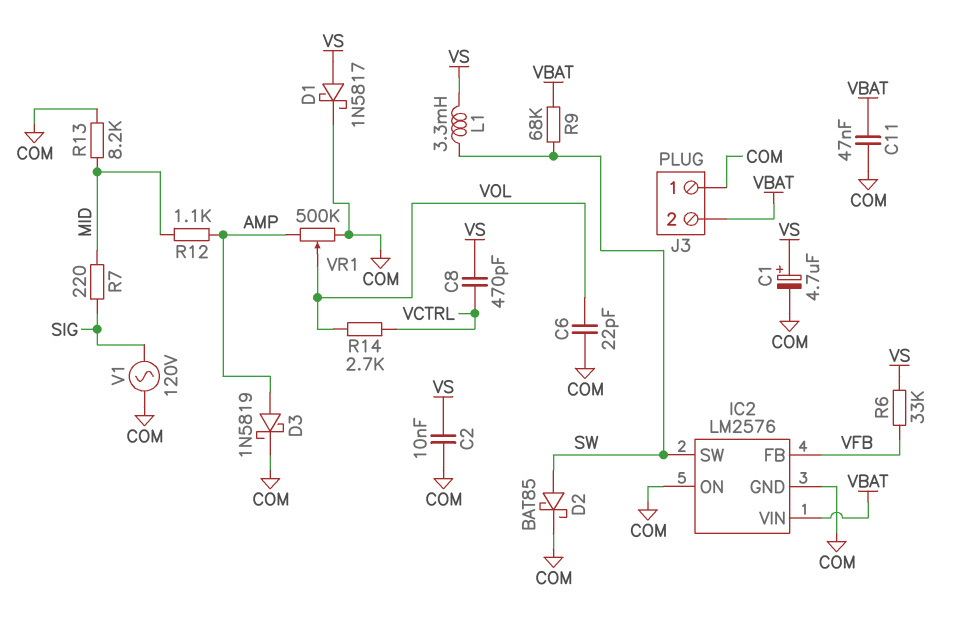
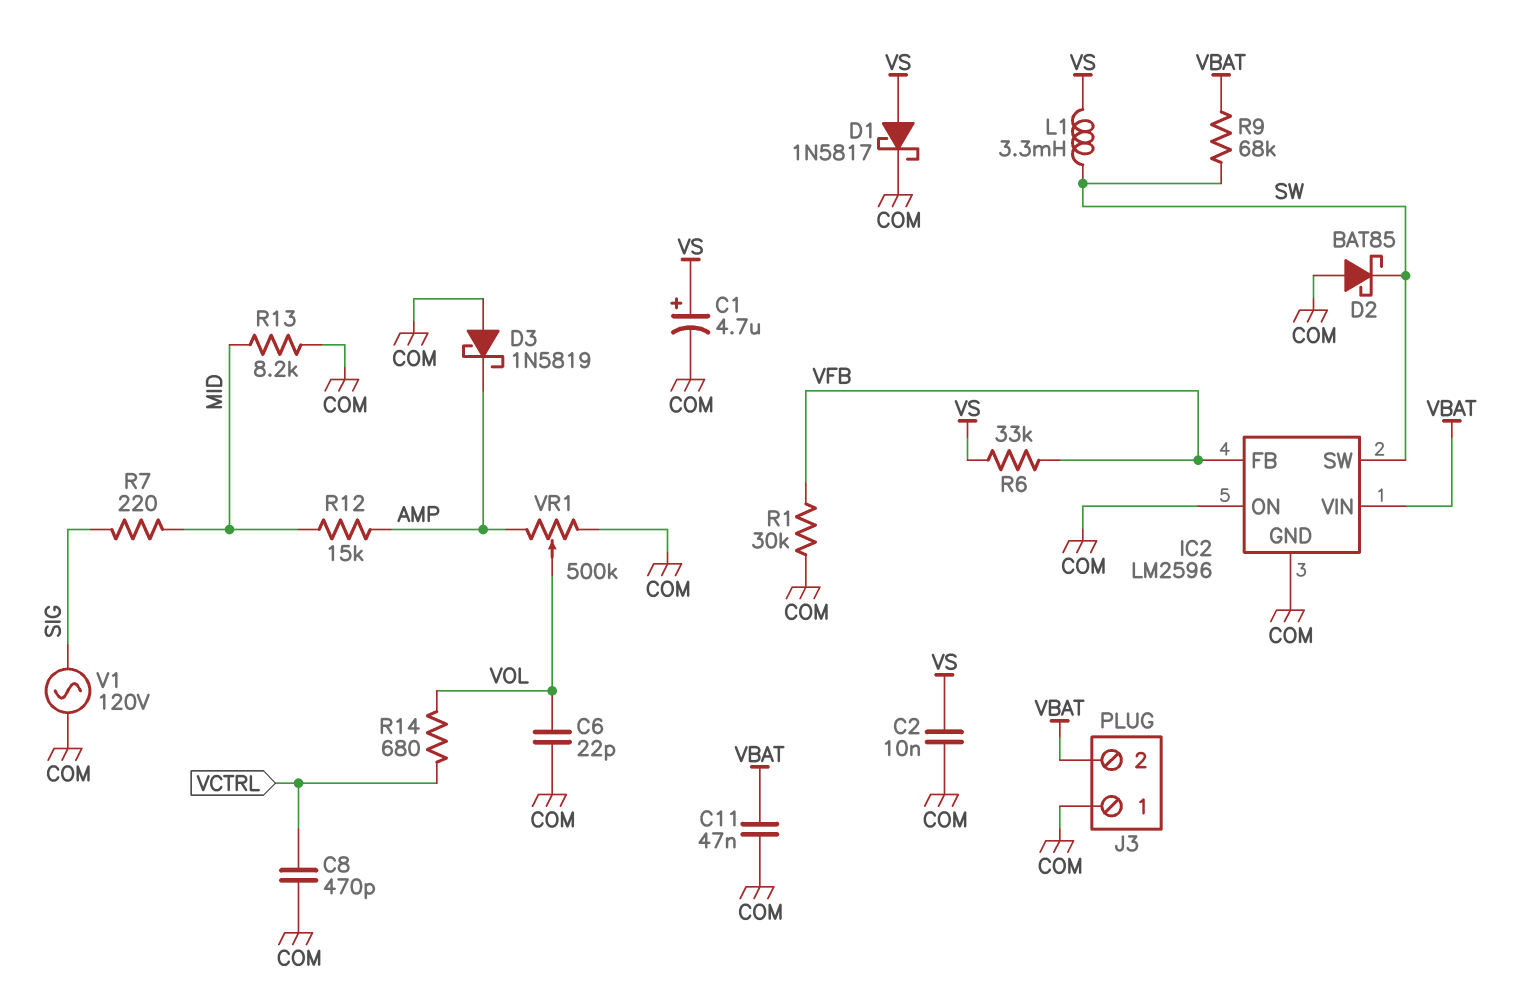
C8: 470pF (VCTRL, VS) -> 470pF (COM, VCTRL)
D2: schottky BAT85 (A SW, K COM) -> schottky BAT85 (A COM, K SW)
D3: schottky 1N5819 (A AMP, K COM) -> schottky 1N5819 (A COM, K AMP)
IC2: LM2576 -> LM2596
R1: none -> 30k (COM, VFB)
R12: 1.1k (AMP, MID) -> 15k (AMP, MID)
R14: 2.7k (VCTRL, VOL) -> 680 (VCTRL, VOL)

